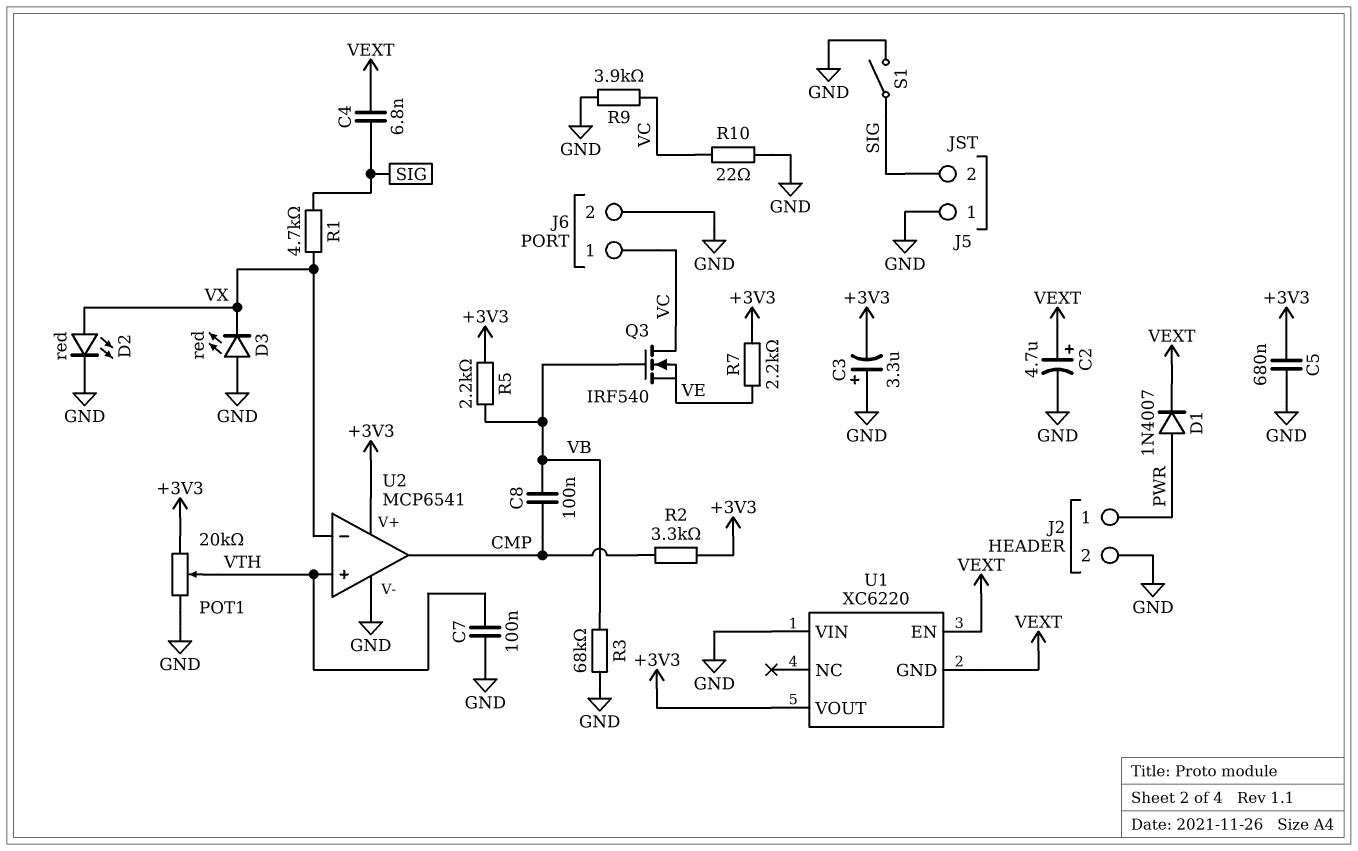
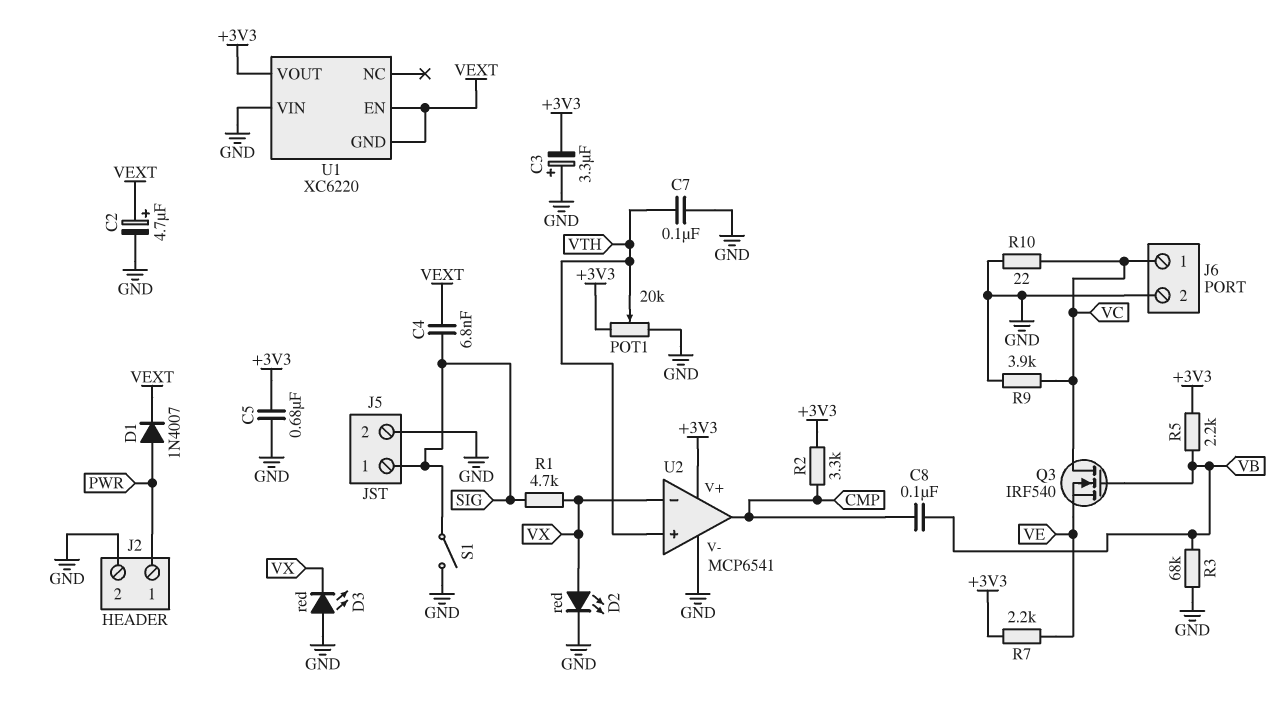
J5 pin 1: GND -> SIG
J5 pin 2: SIG -> GND

